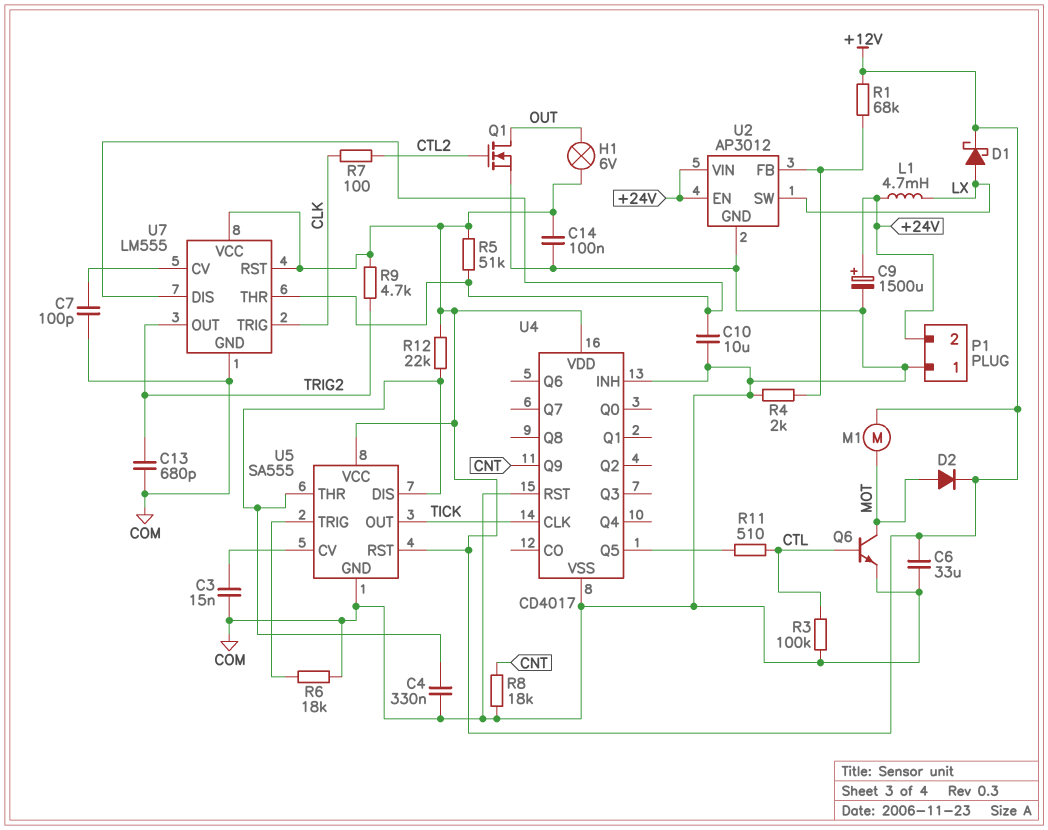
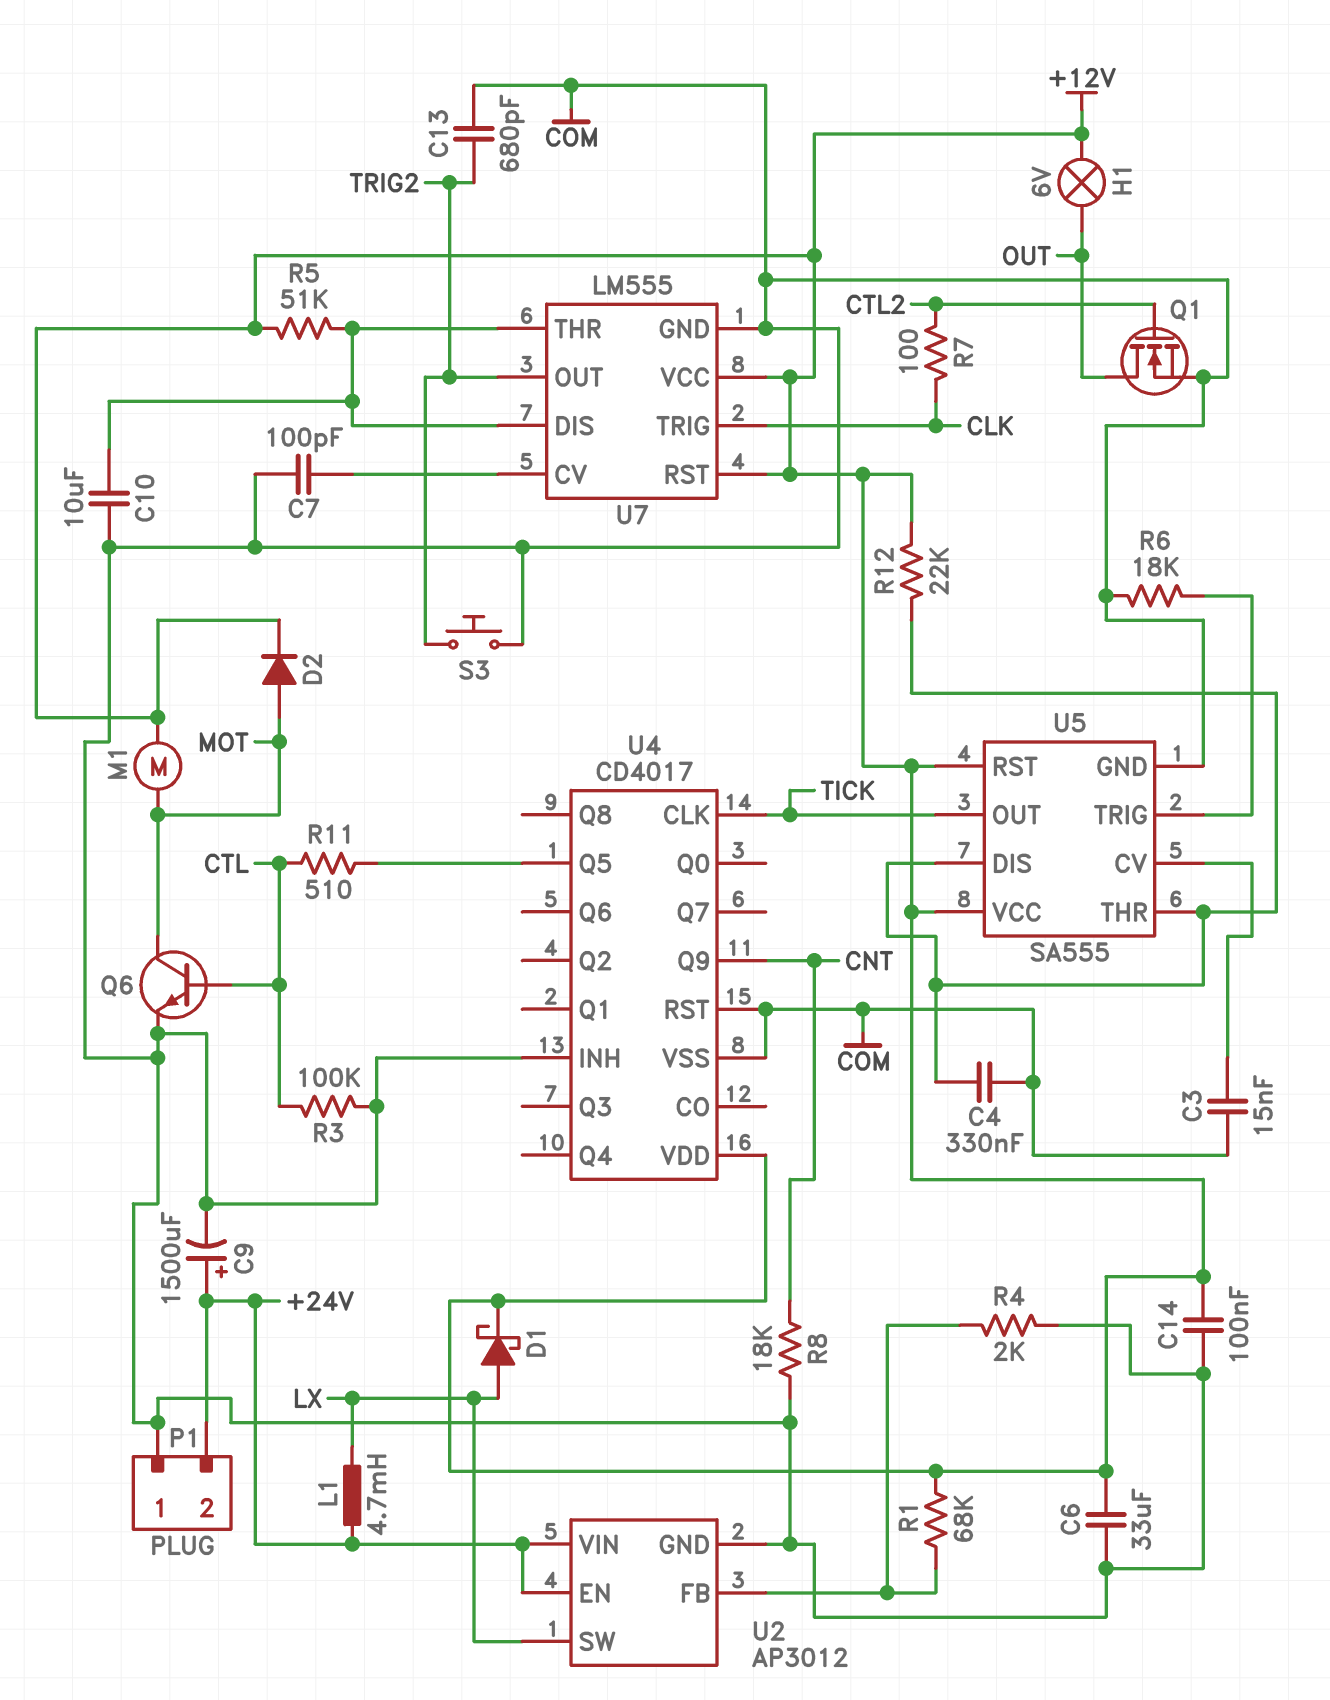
R9: 4.7k (+12V, TRIG2) -> none
S3: none -> button (COM, TRIG2)

